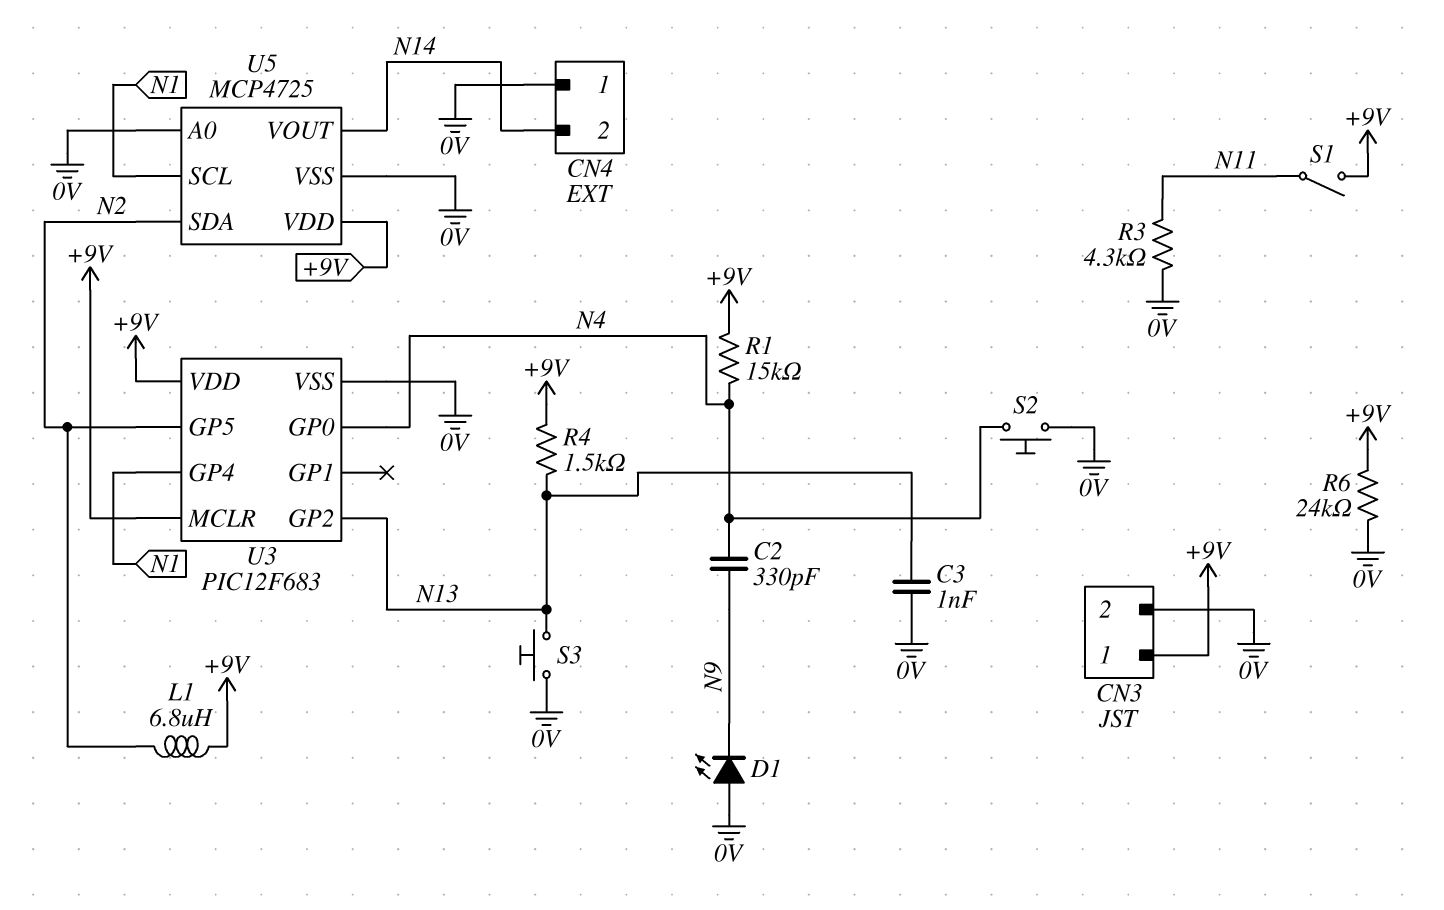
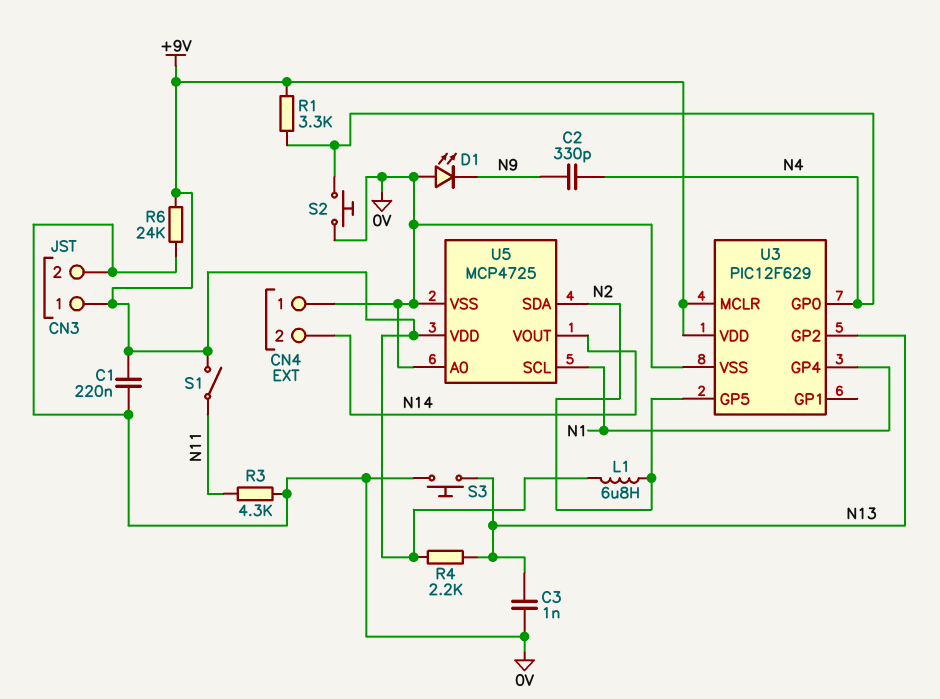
C1: none -> 220nF (+9V, 0V)
R1: 15k (+9V, N4) -> 3.3k (+9V, N4)
R4: 1.5k (+9V, N13) -> 2.2k (+9V, N13)
U3: PIC12F683 -> PIC12F629

